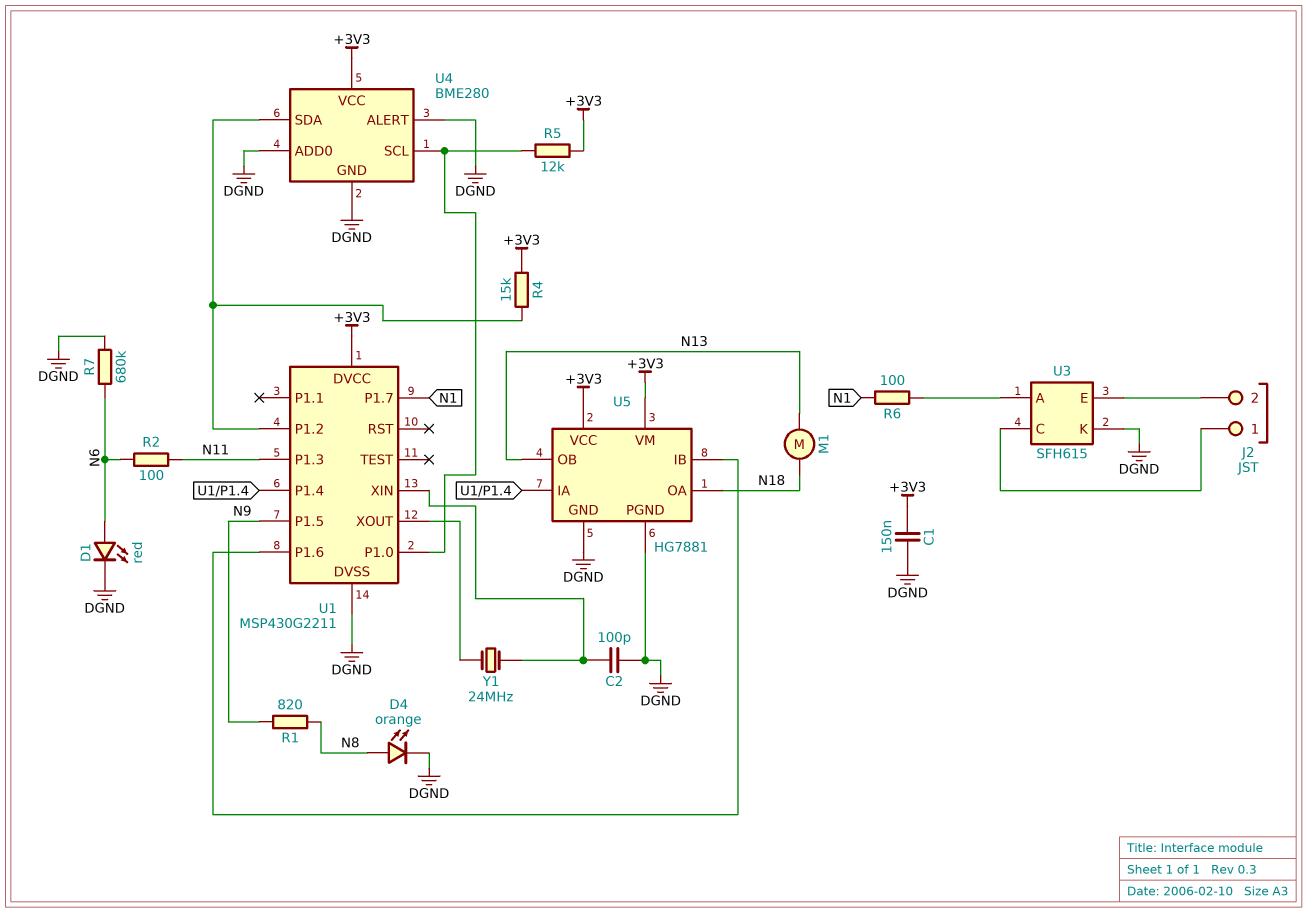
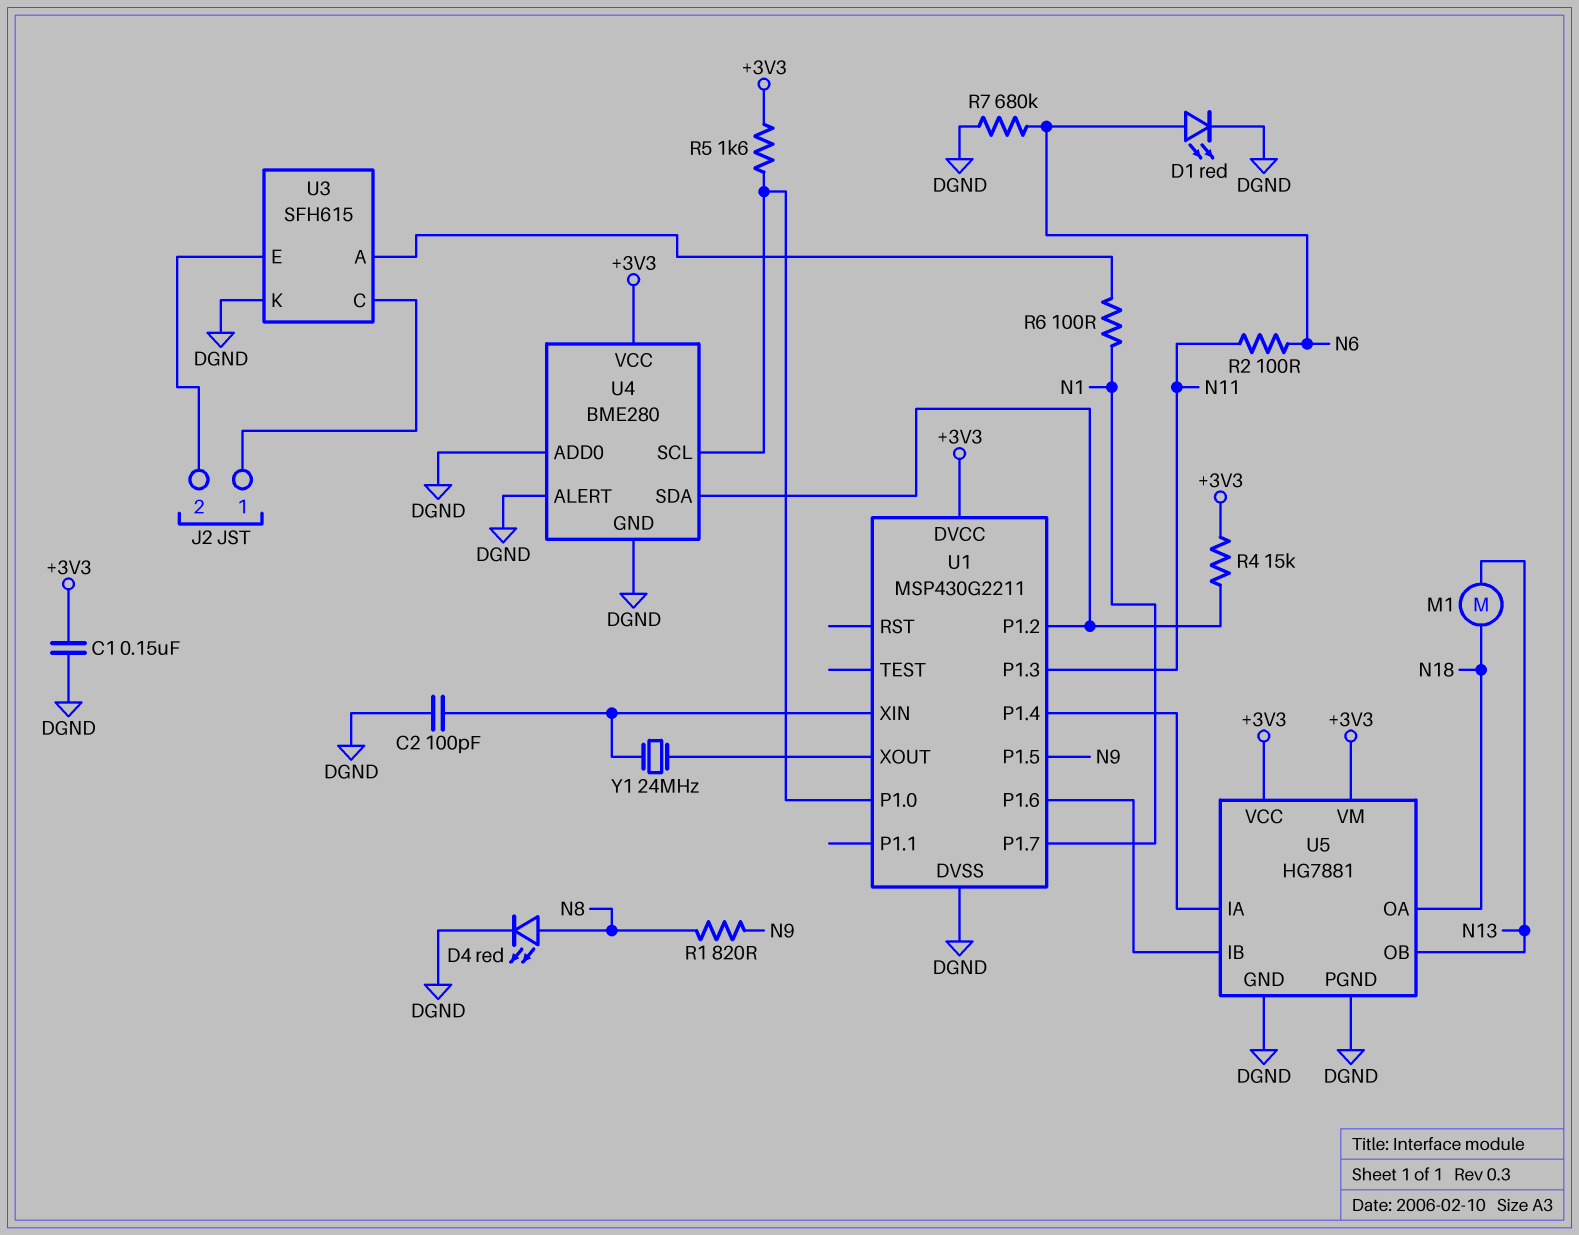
D4: LED orange (A N8, K DGND) -> LED red (A N8, K DGND)
R5: 12k (+3V3, U1/P1.0) -> 1.6k (+3V3, U1/P1.0)

